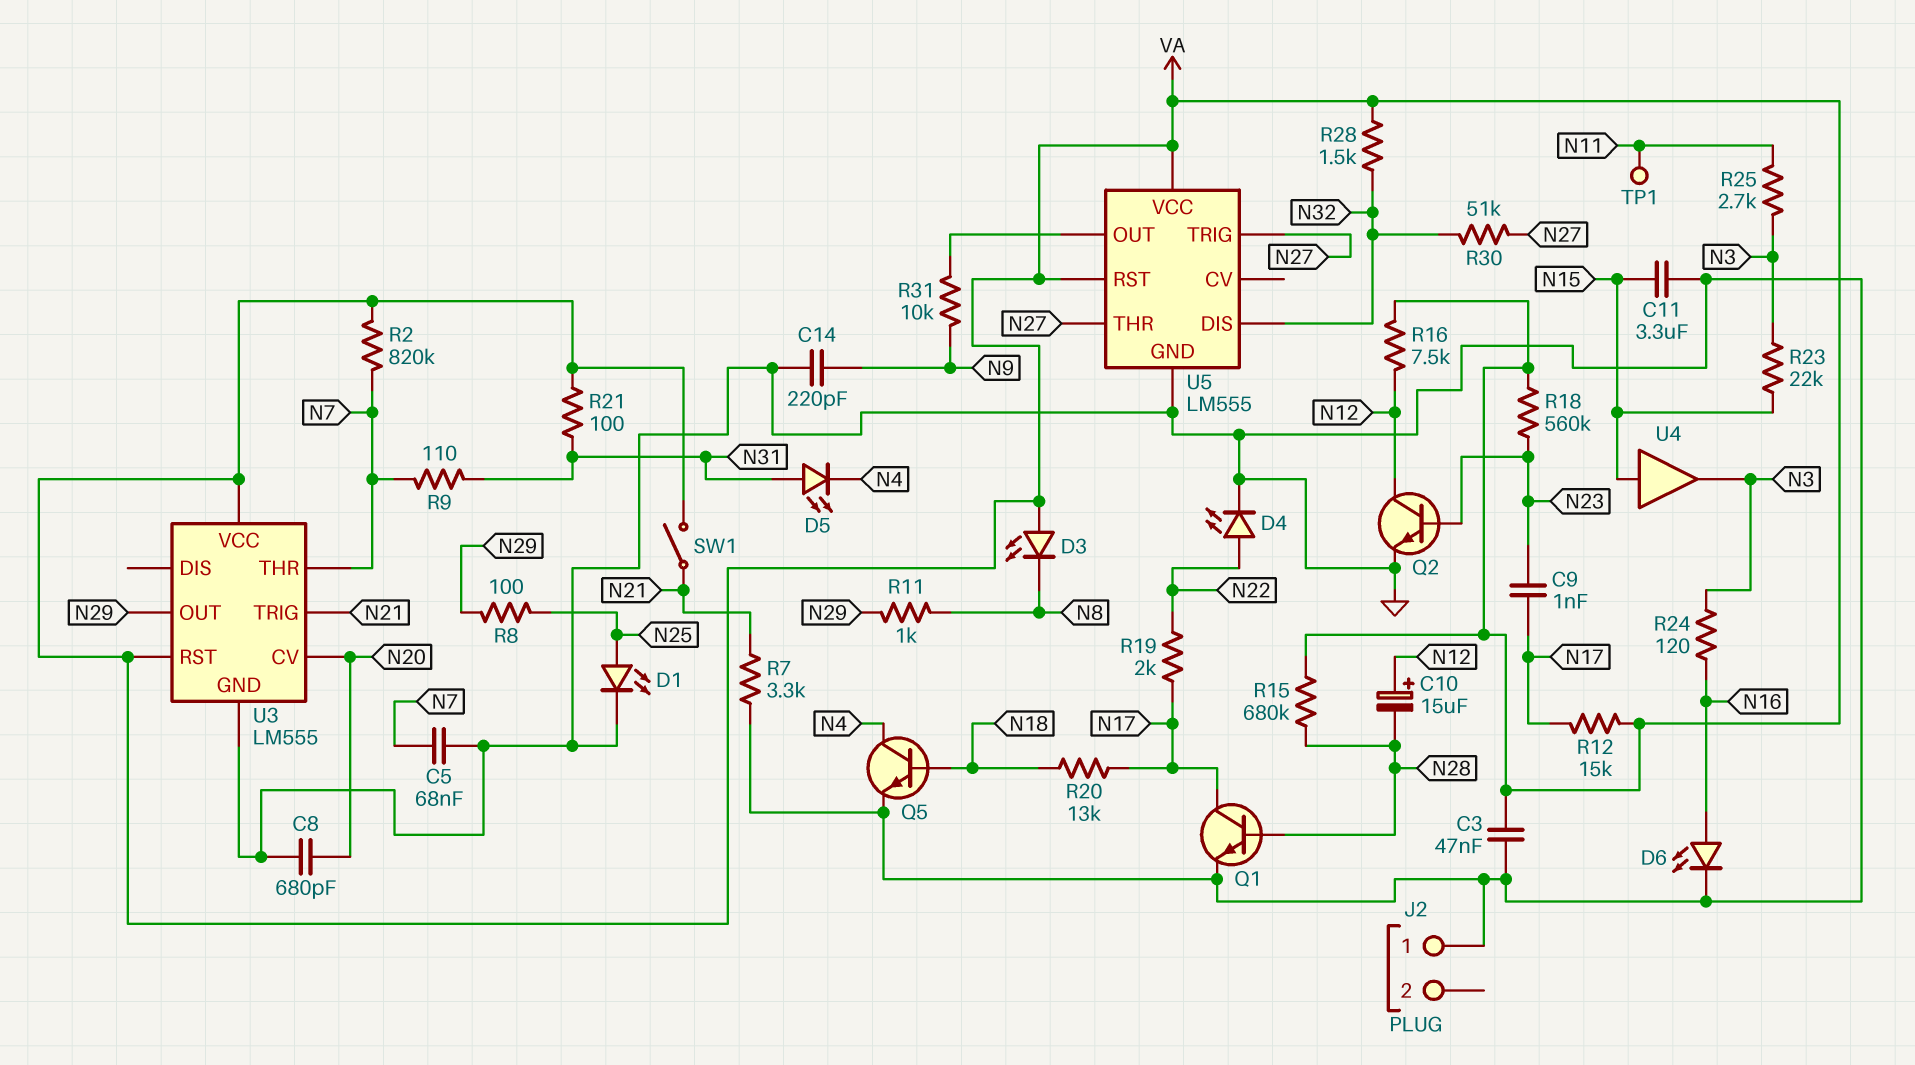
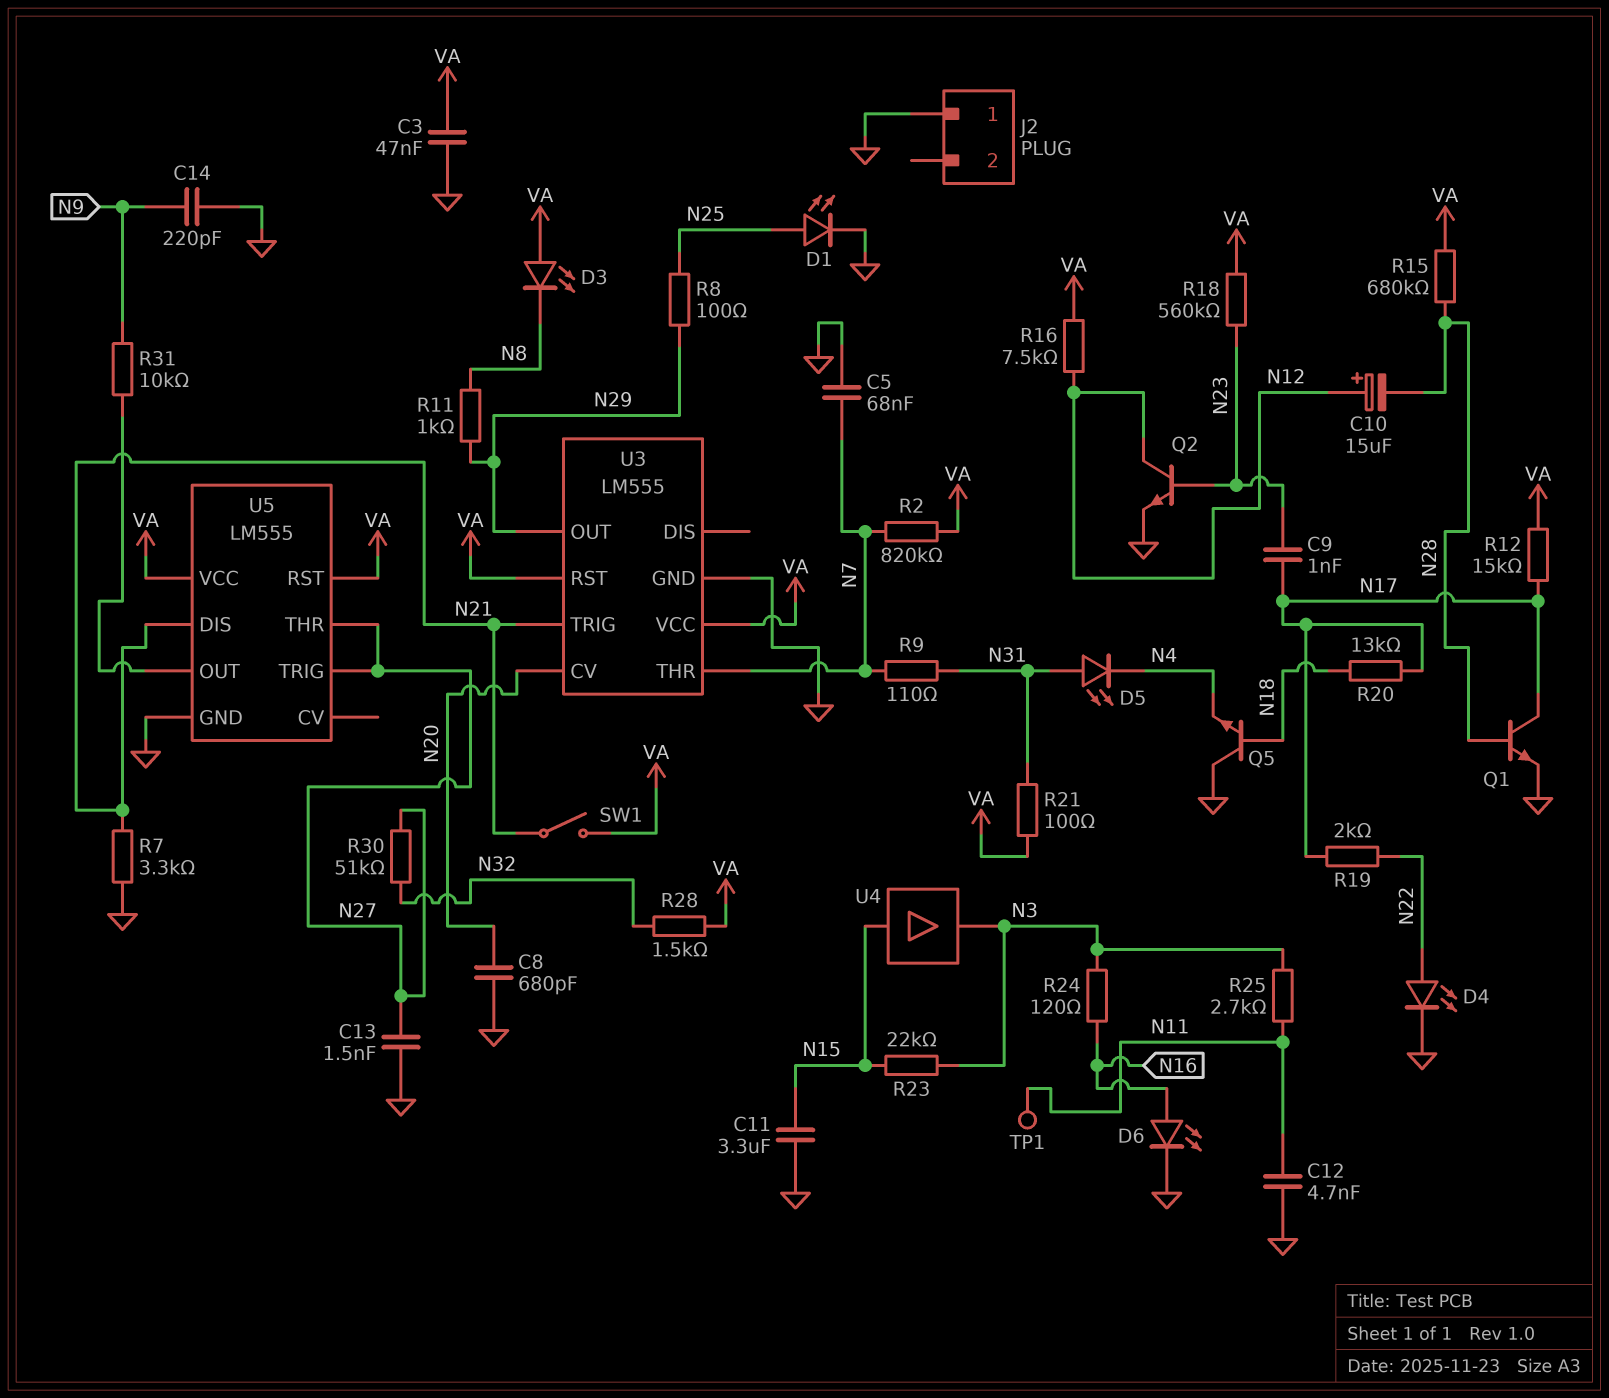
C12: none -> 4.7nF (GND, N11)
C13: none -> 1.5nF (GND, N27)
Q5: NPN (B N18, C N4, E GND) -> NPN (B N18, C GND, E N4)
U5 pin DIS: N32 -> N21

